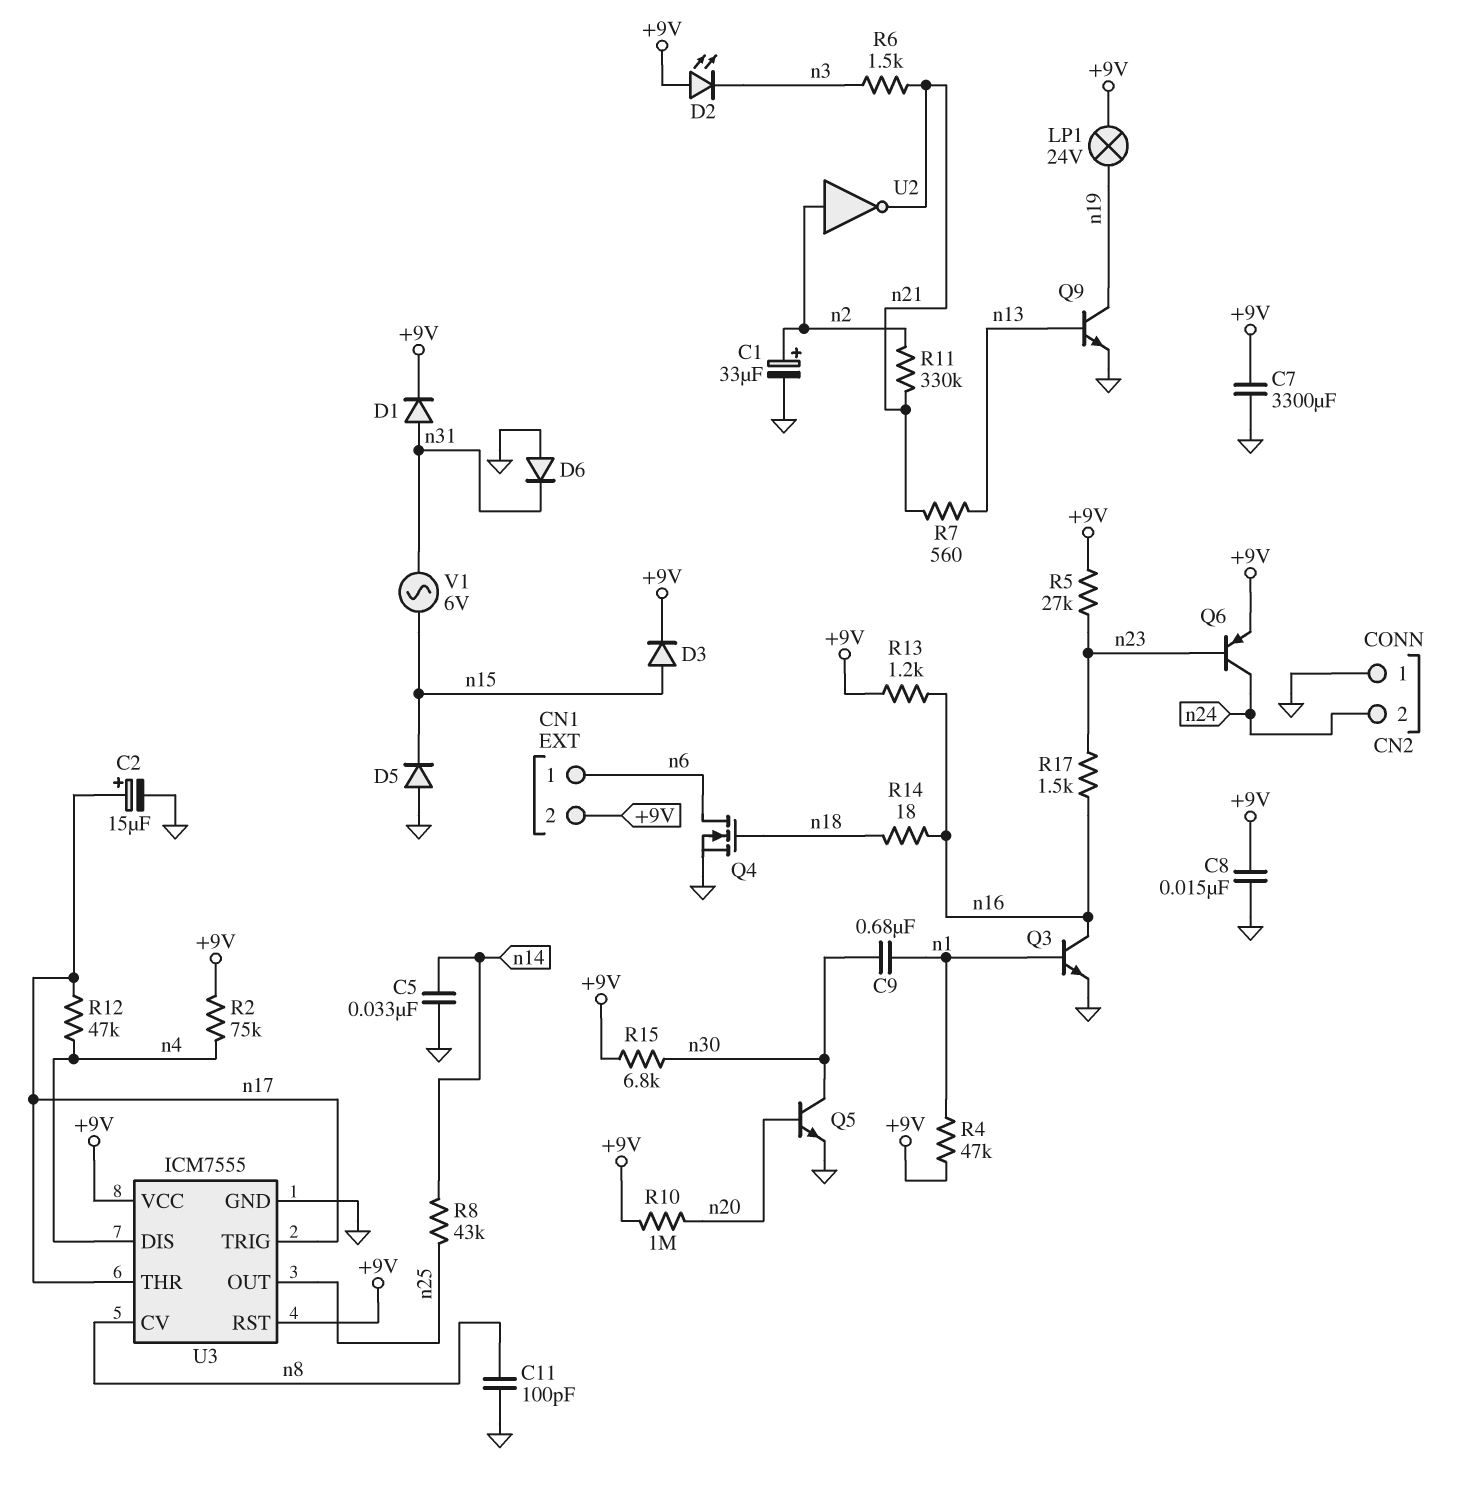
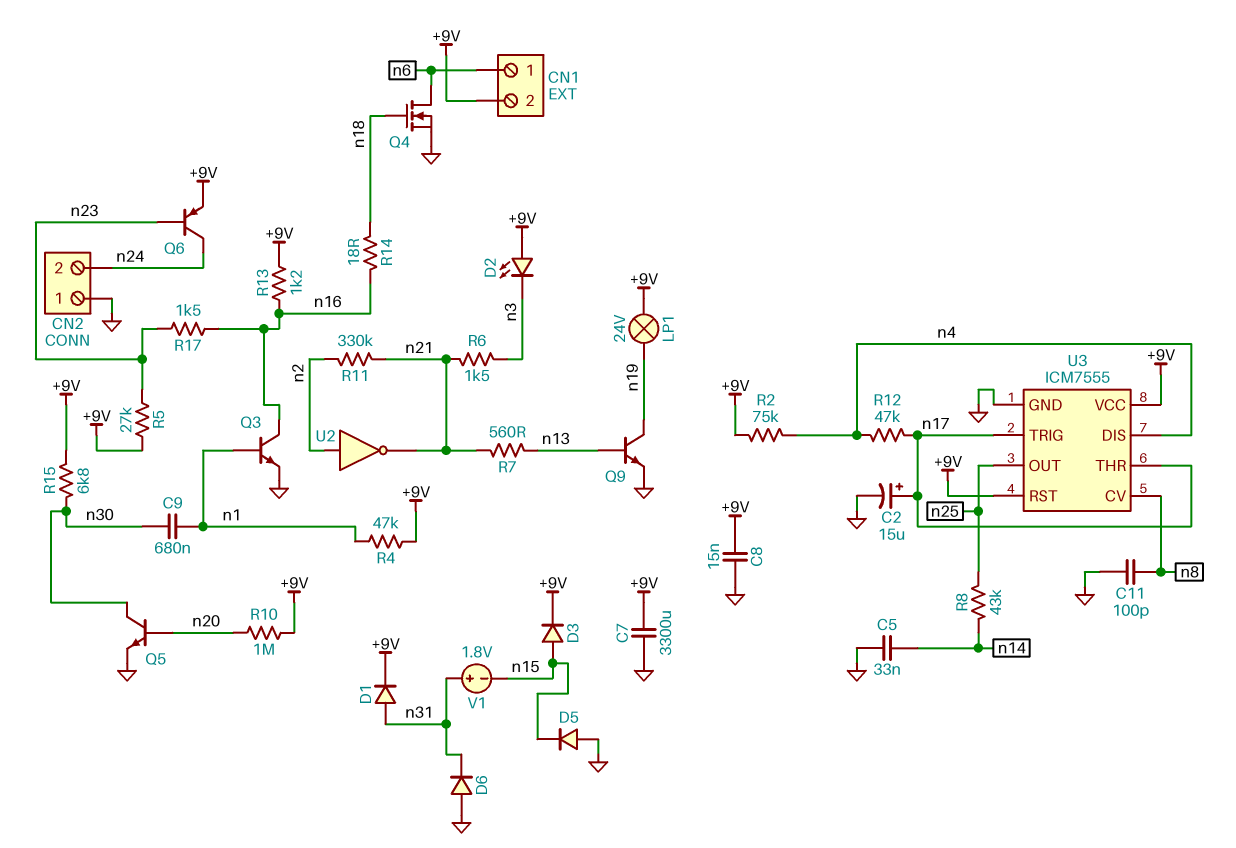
C1: 33uF (plus n2, minus GND) -> none
V1: AC 6V (n15, n31) -> 1.8V (plus n31, minus n15)

